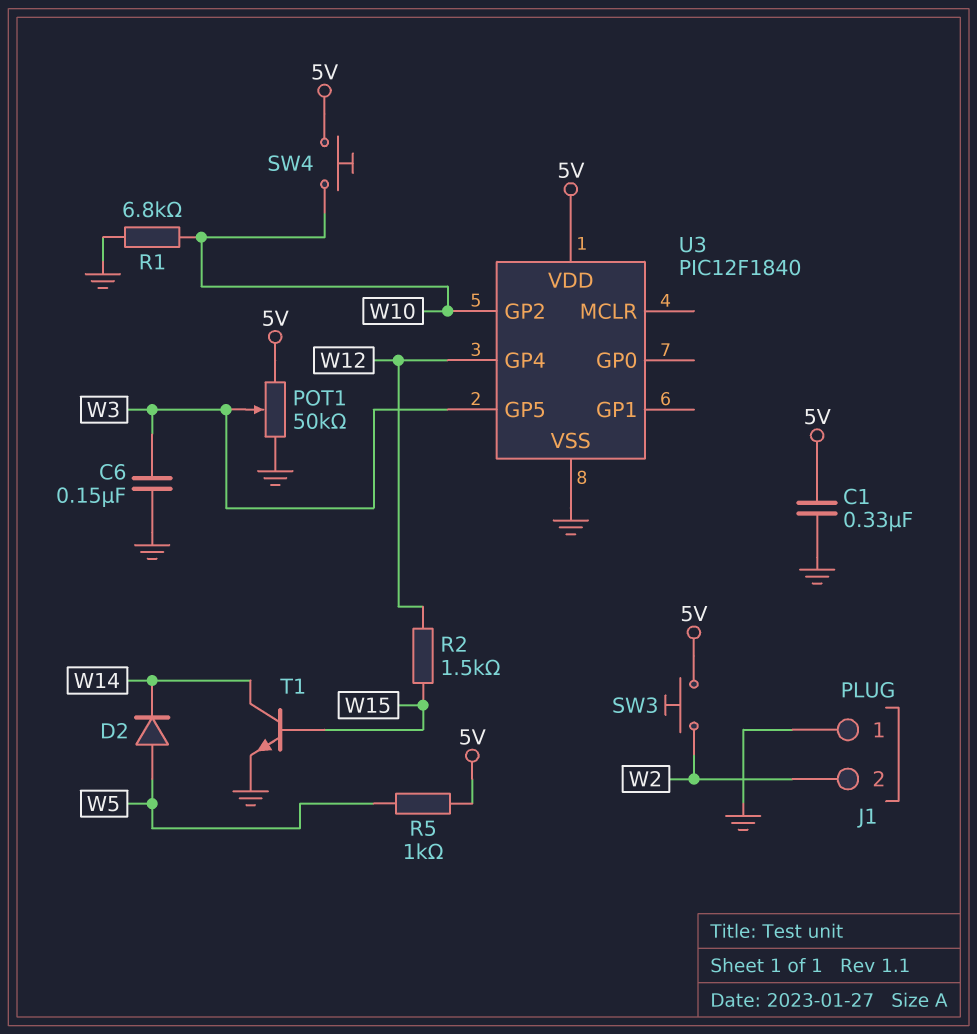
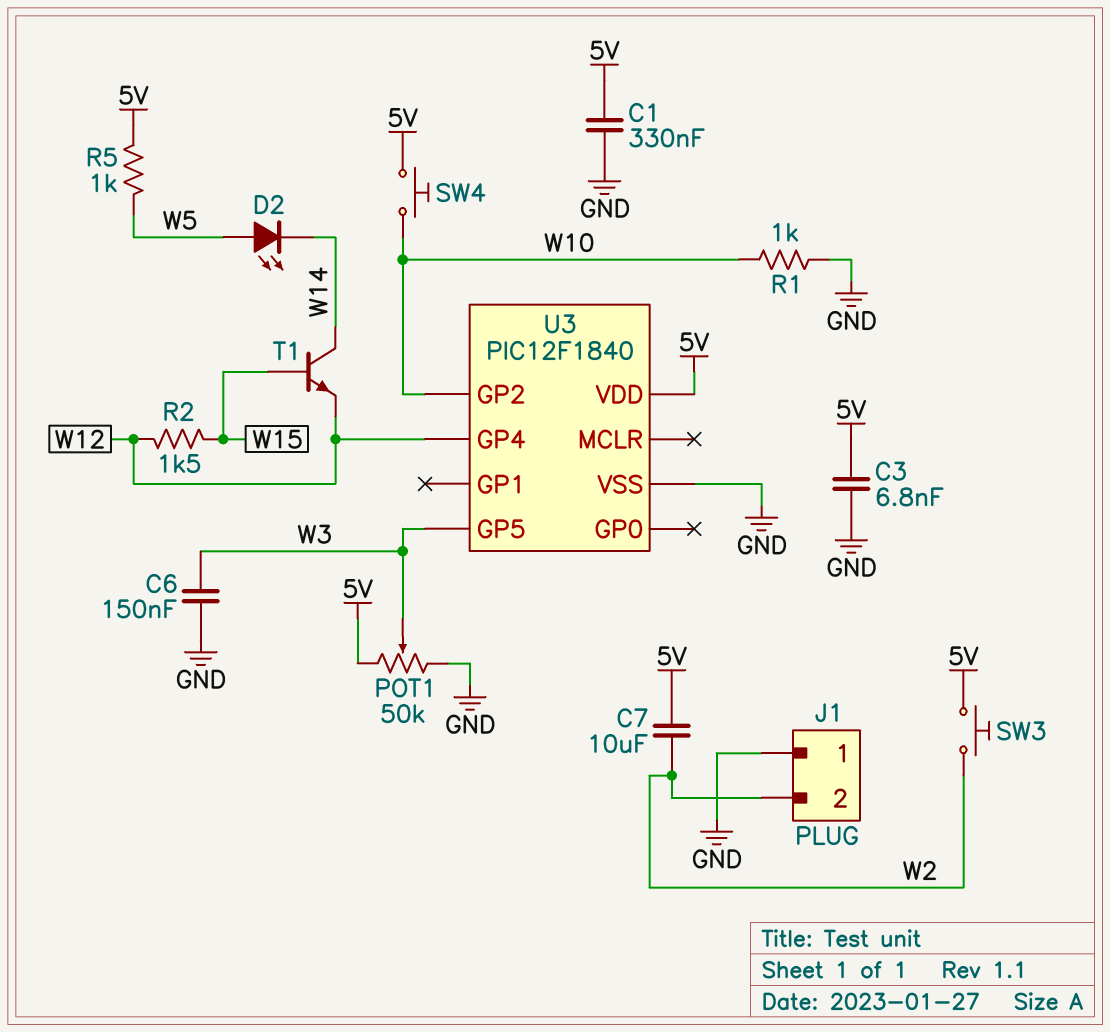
C3: none -> 6.8nF (5V, GND)
C7: none -> 10uF (5V, W2)
D2: diode (A W5, K W14) -> LED (A W5, K W14)
R1: 6.8k (GND, W10) -> 1k (GND, W10)
T1: NPN (B W15, C W14, E GND) -> NPN (B W15, C W14, E W12)

